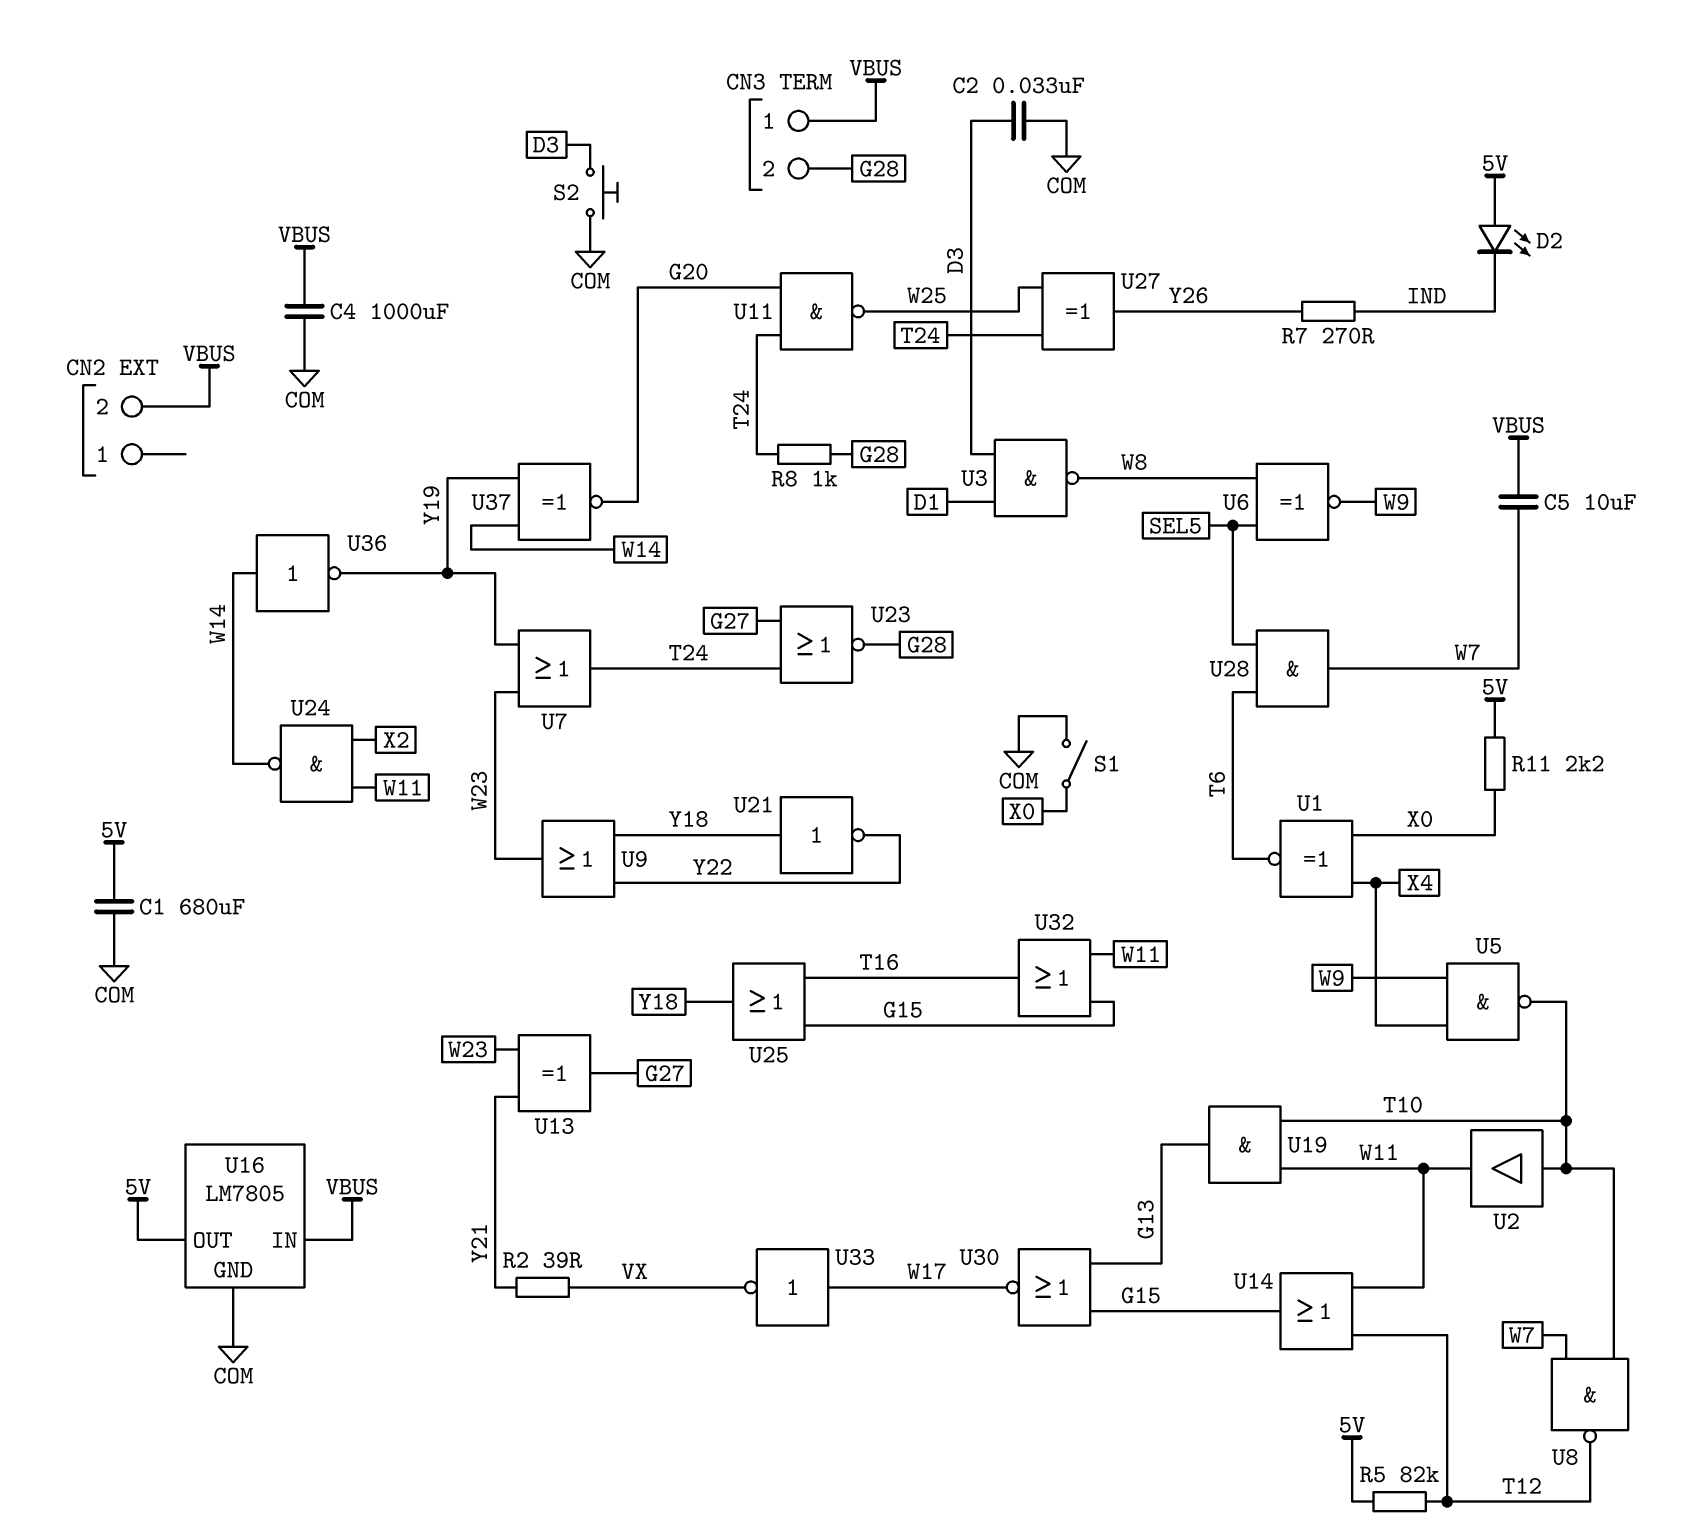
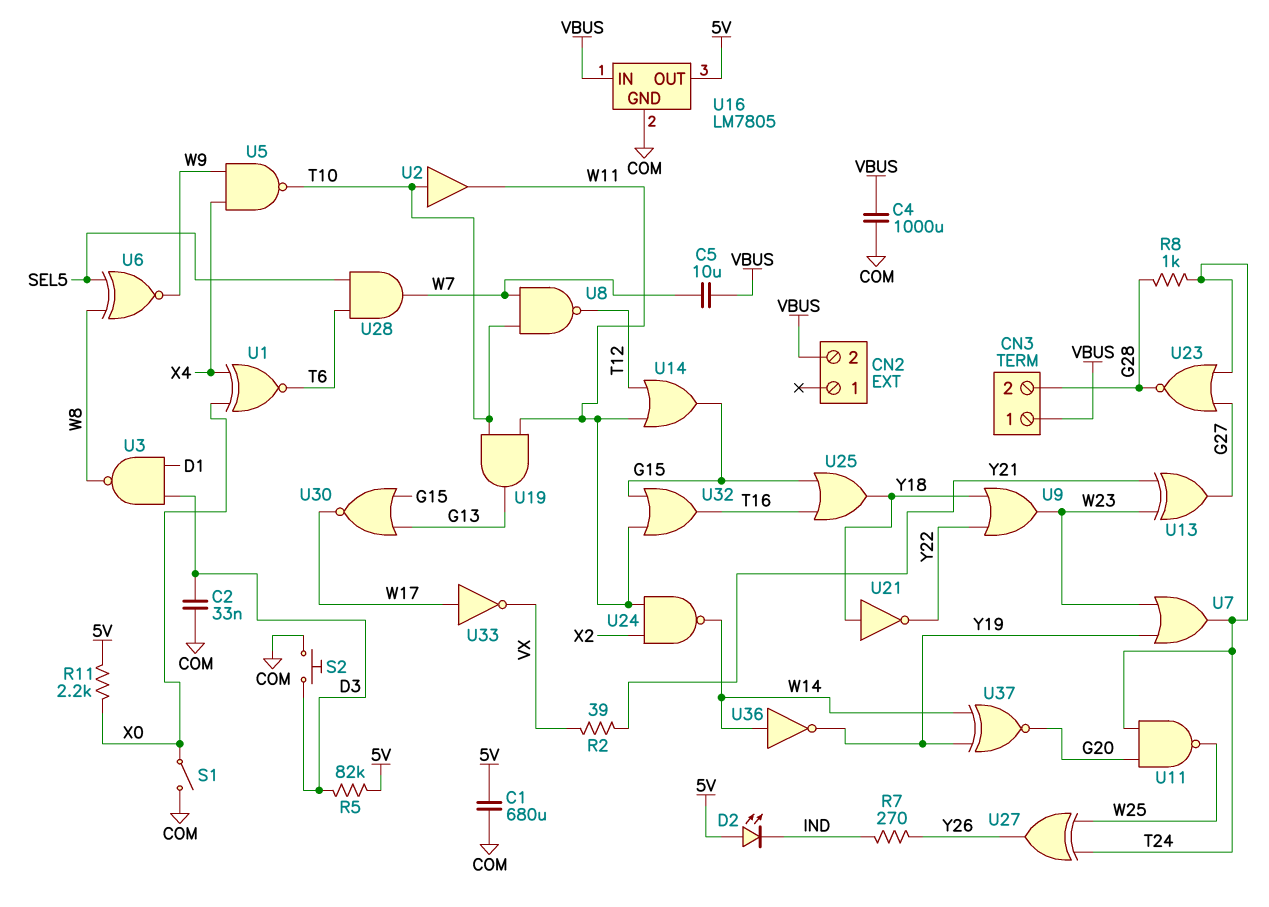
R5: 82k (5V, T12) -> 82k (5V, D3)

